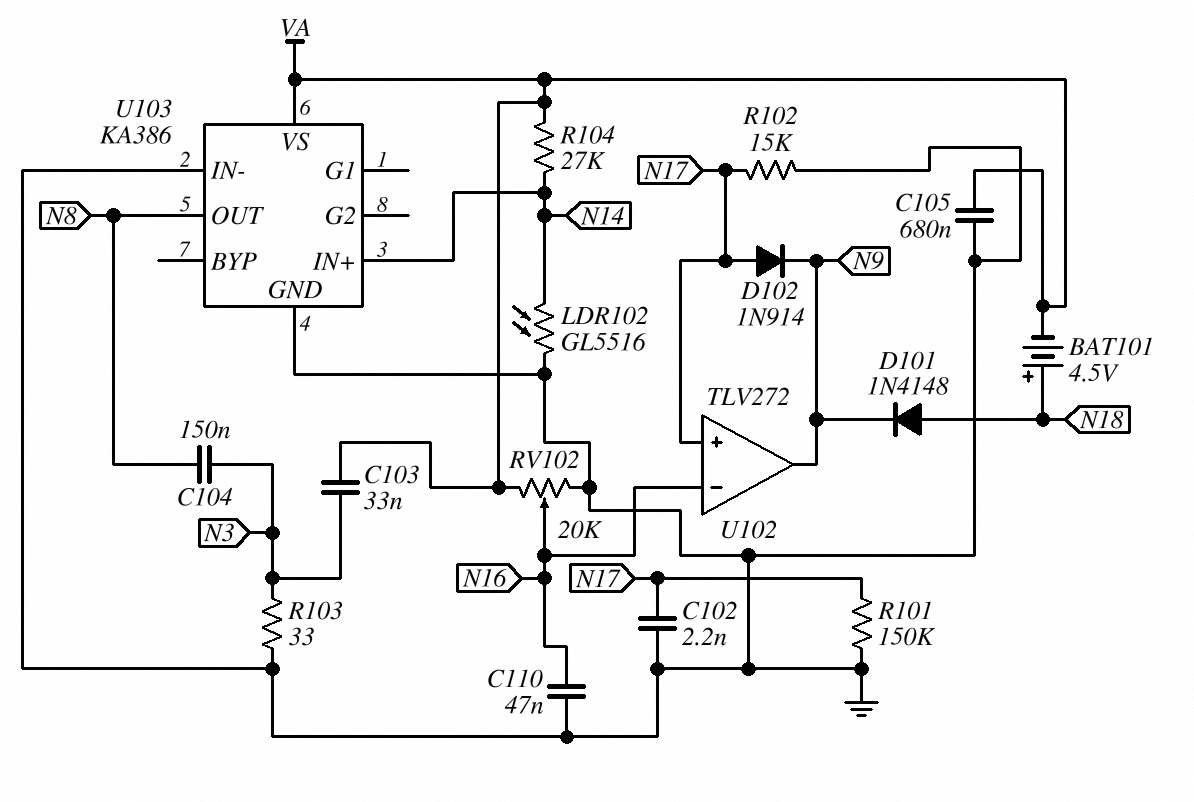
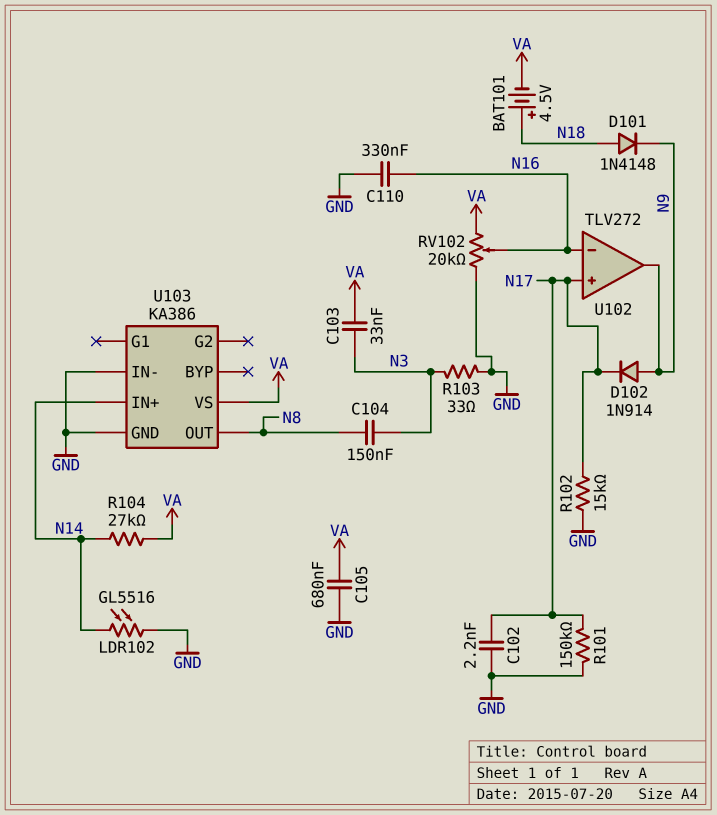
C110: 47nF (GND, N16) -> 330nF (GND, N16)
D102: diode 1N914 (A N17, K N9) -> diode 1N914 (A N9, K N17)

